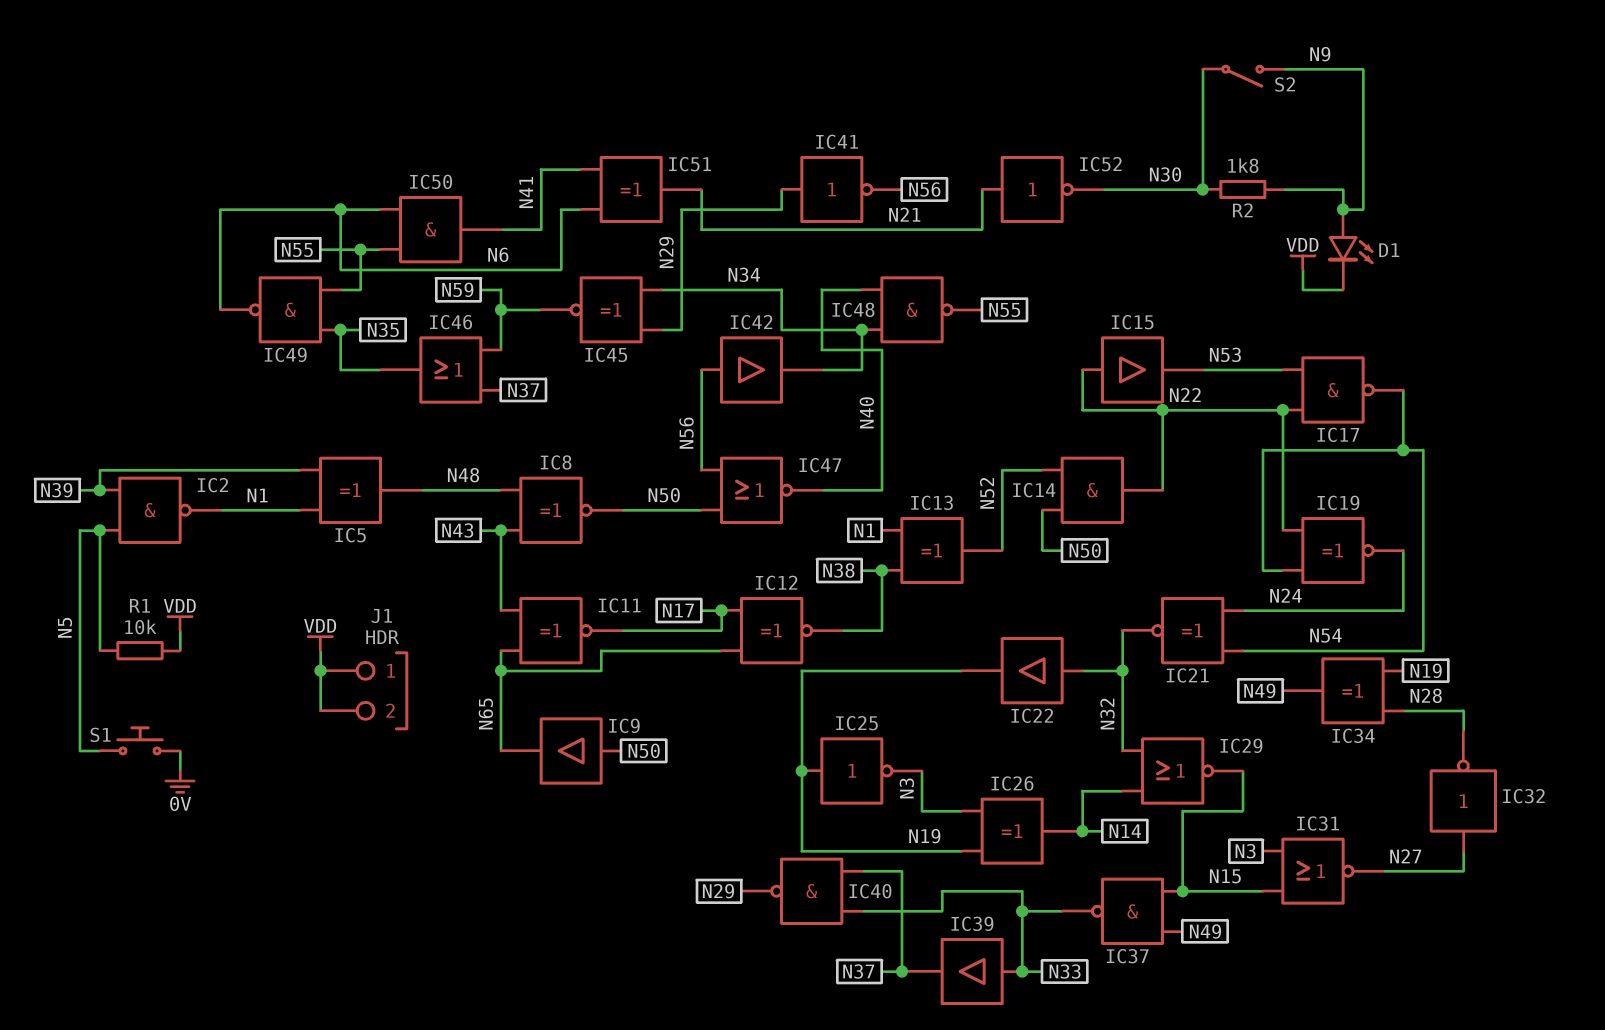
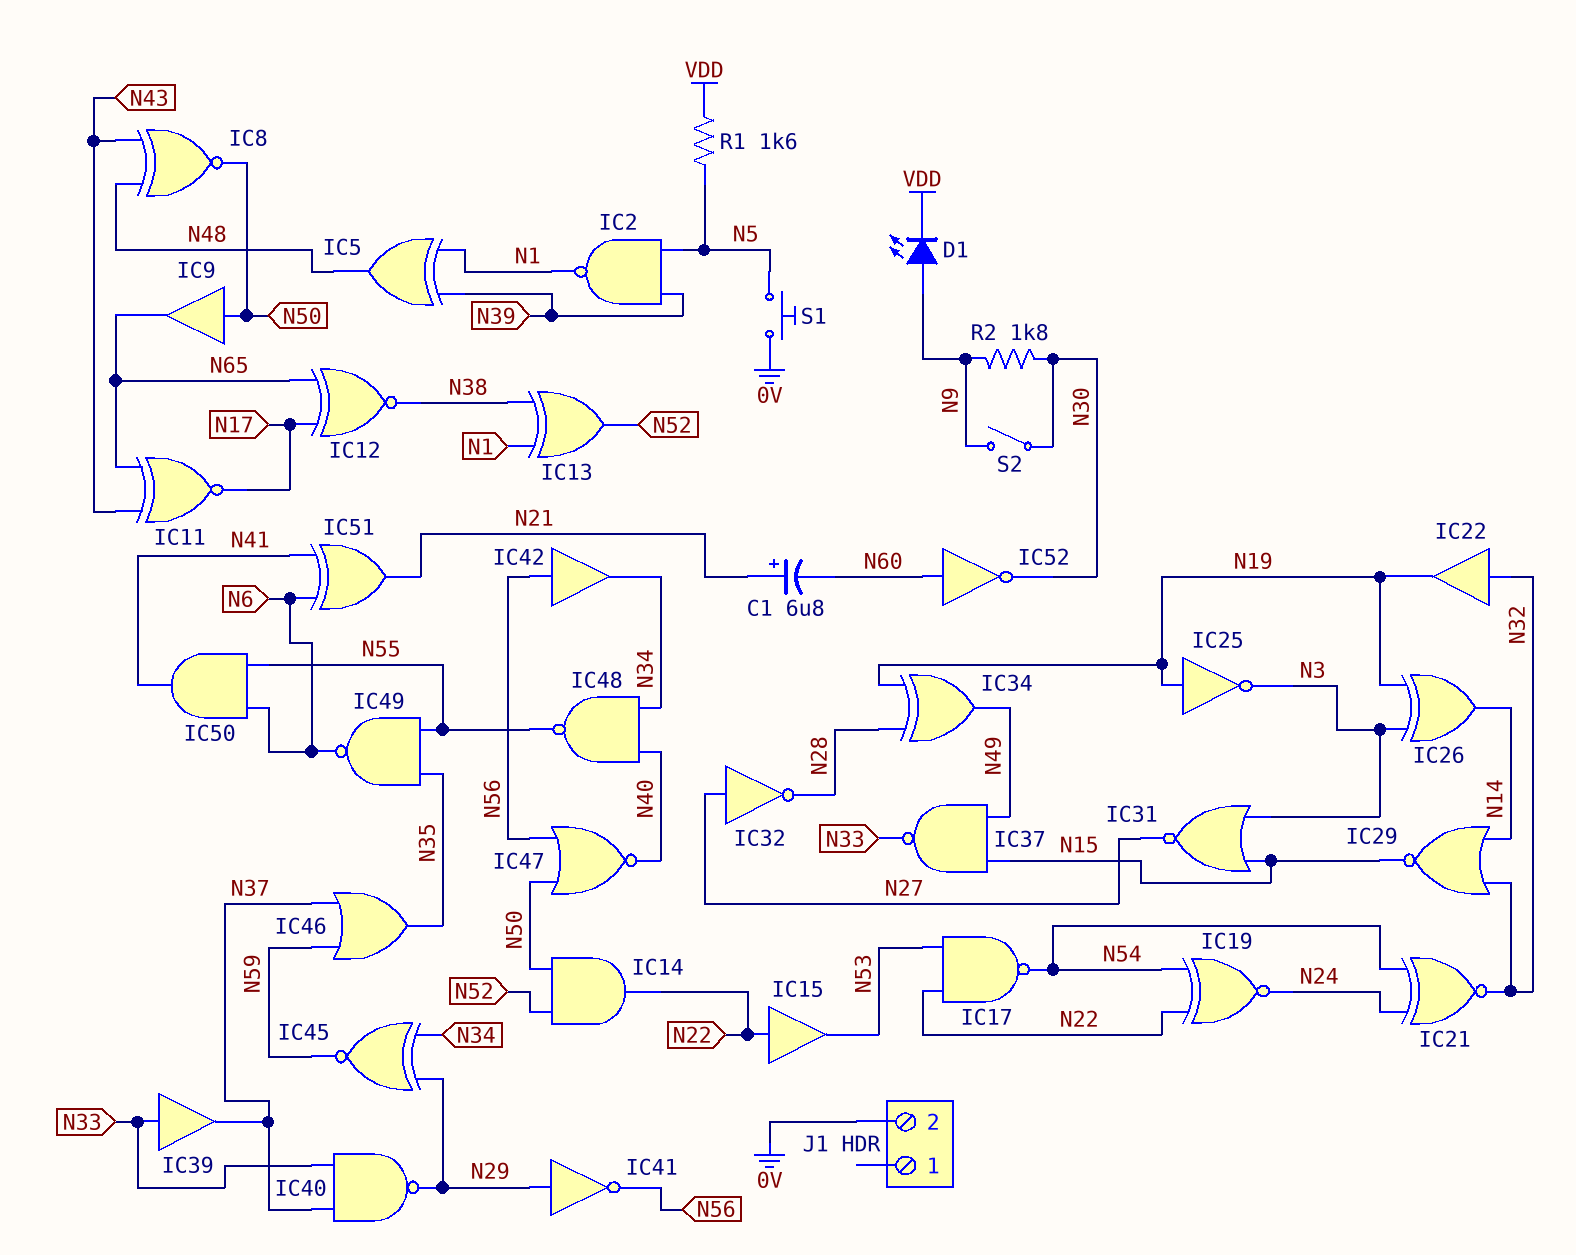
C1: none -> 6.8uF (plus N21, minus N60)
IC52: NOT (in N21, out N30) -> NOT (in N60, out N30)
J1 pin 1: VDD -> none
J1 pin 2: VDD -> 0V
R1: 10k (N5, VDD) -> 1.6k (N5, VDD)

